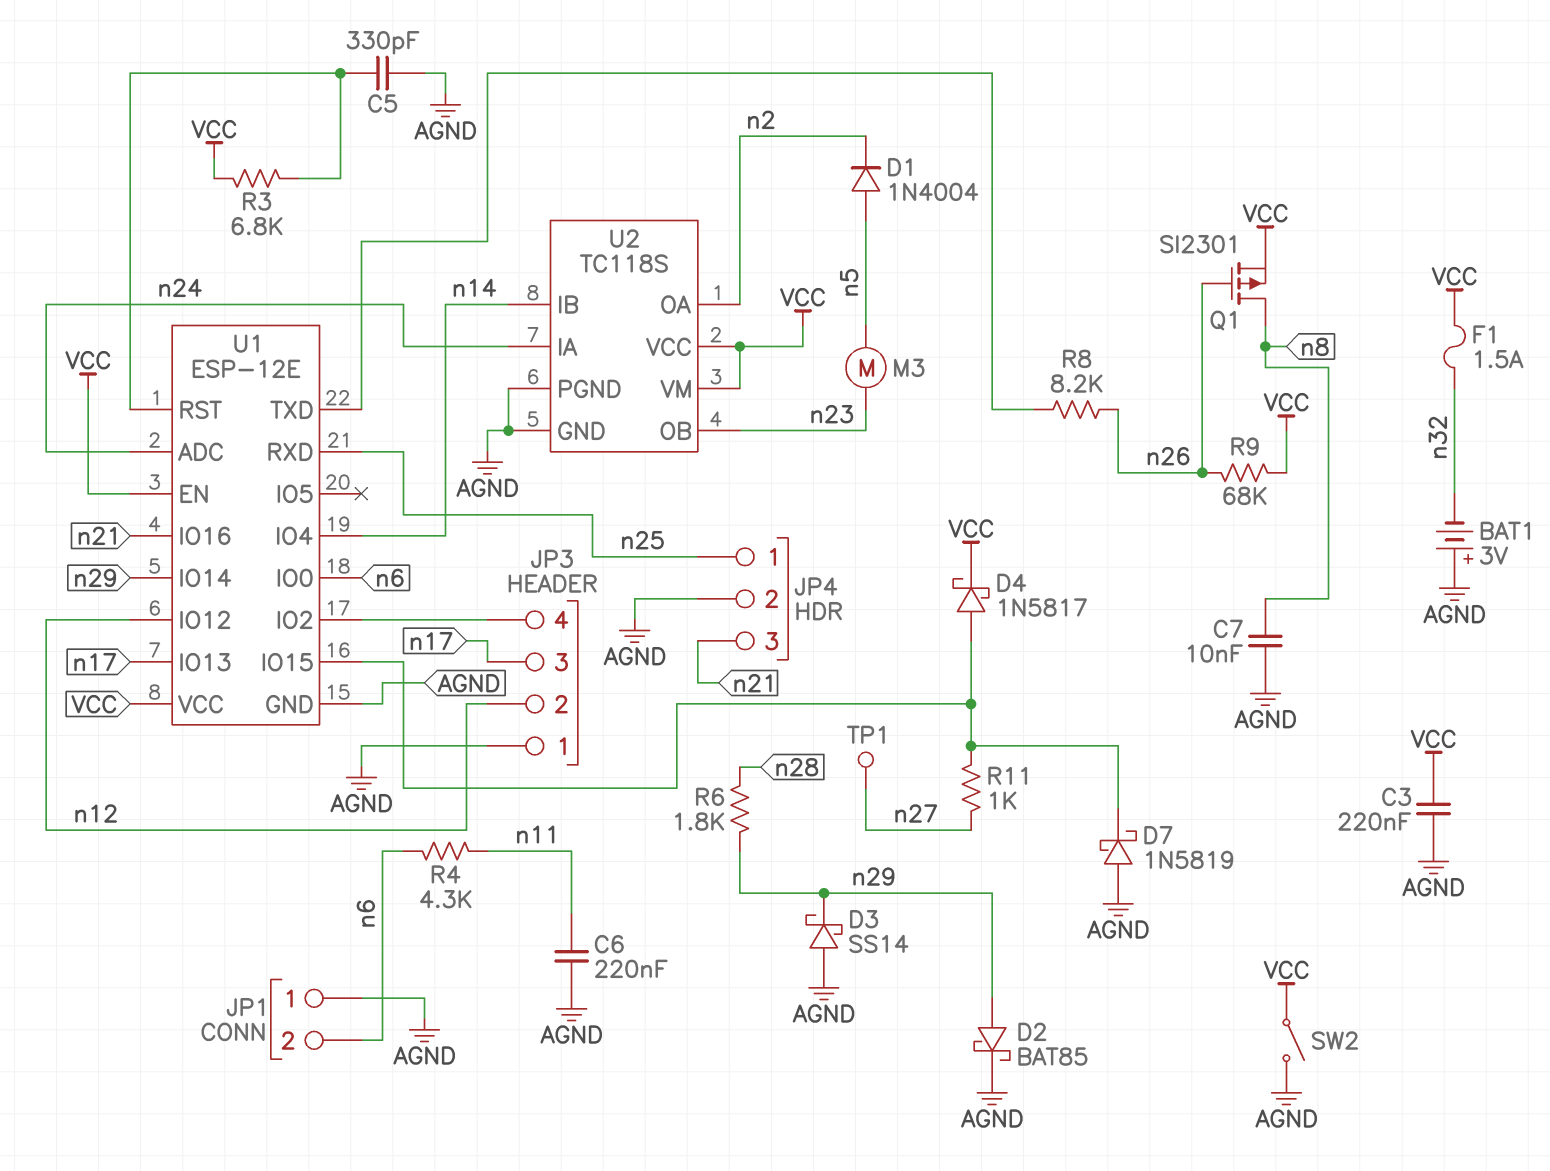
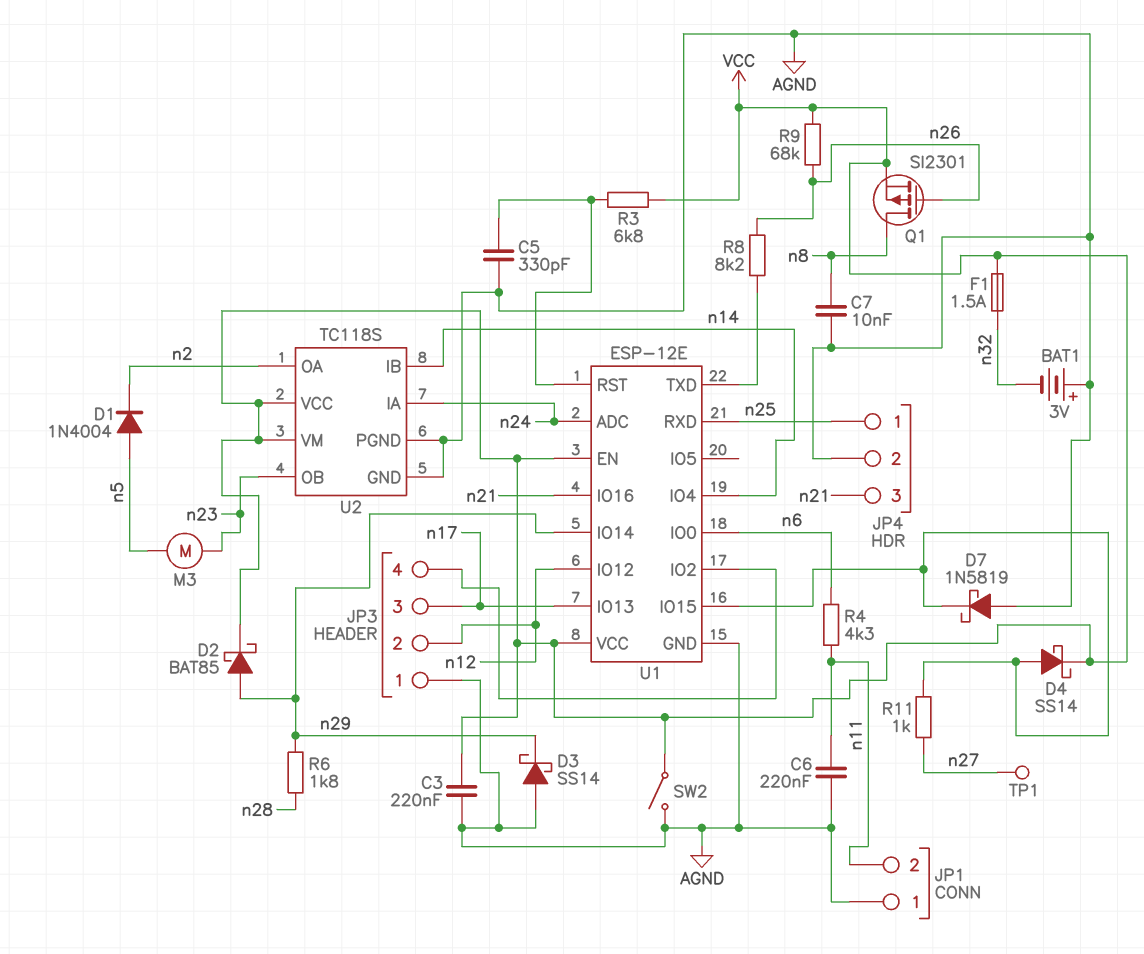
D2: schottky BAT85 (A n29, K AGND) -> schottky BAT85 (A n29, K VCC)
D4: schottky 1N5817 (A U1/IO15, K VCC) -> schottky SS14 (A U1/IO15, K VCC)
JP1 pin 2: n6 -> n11

